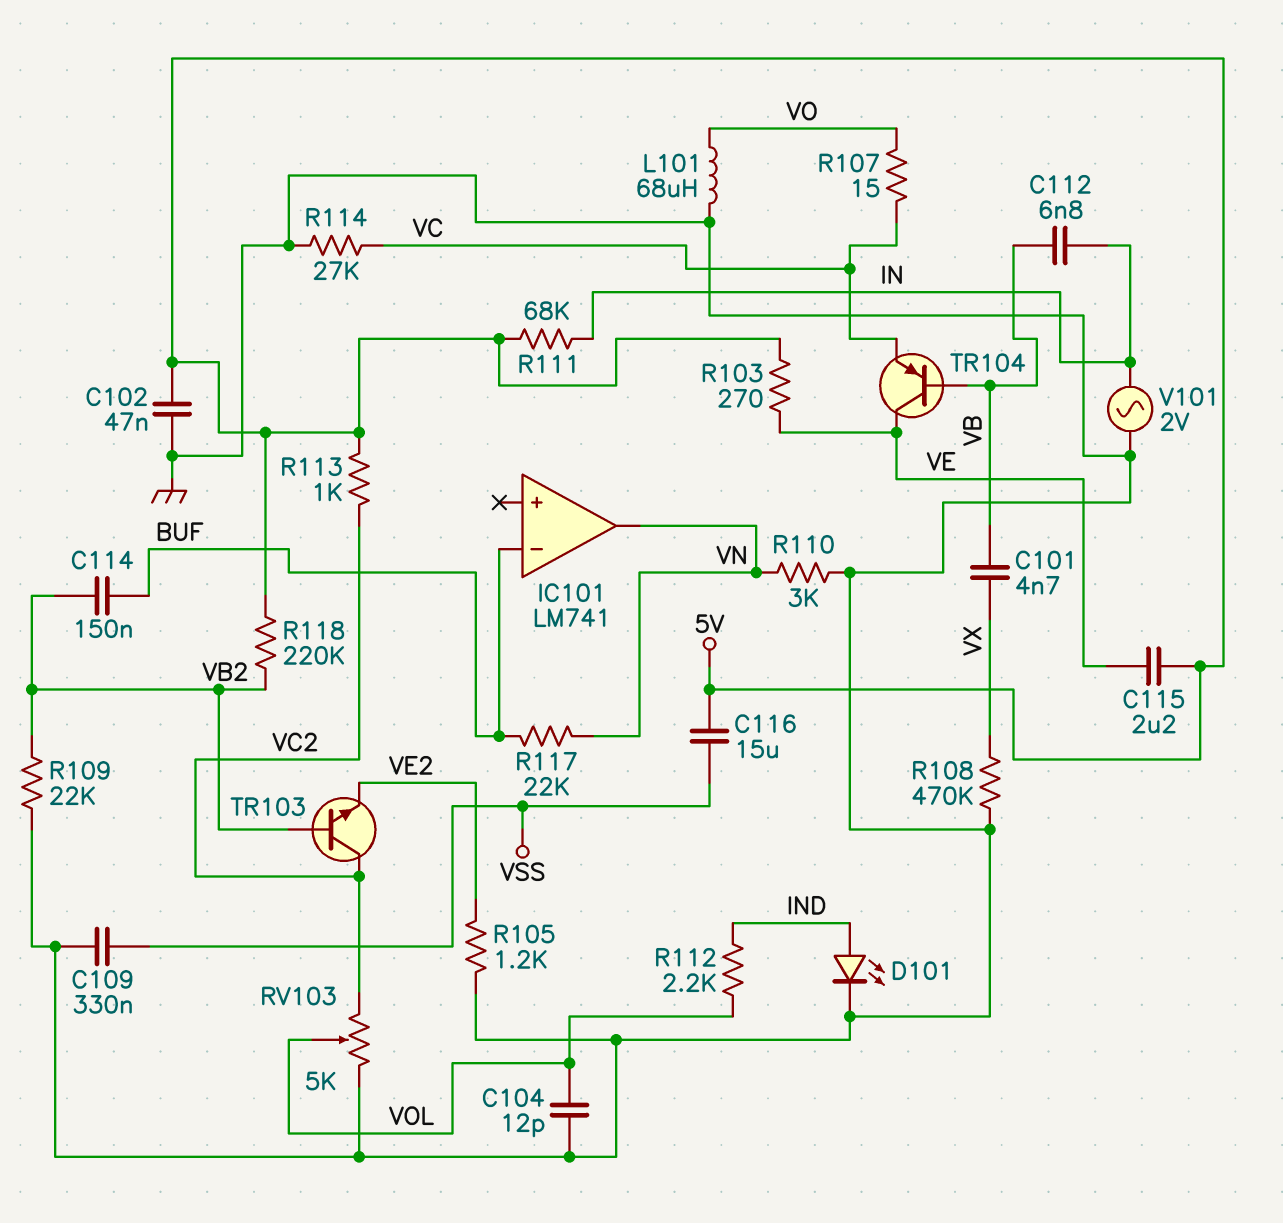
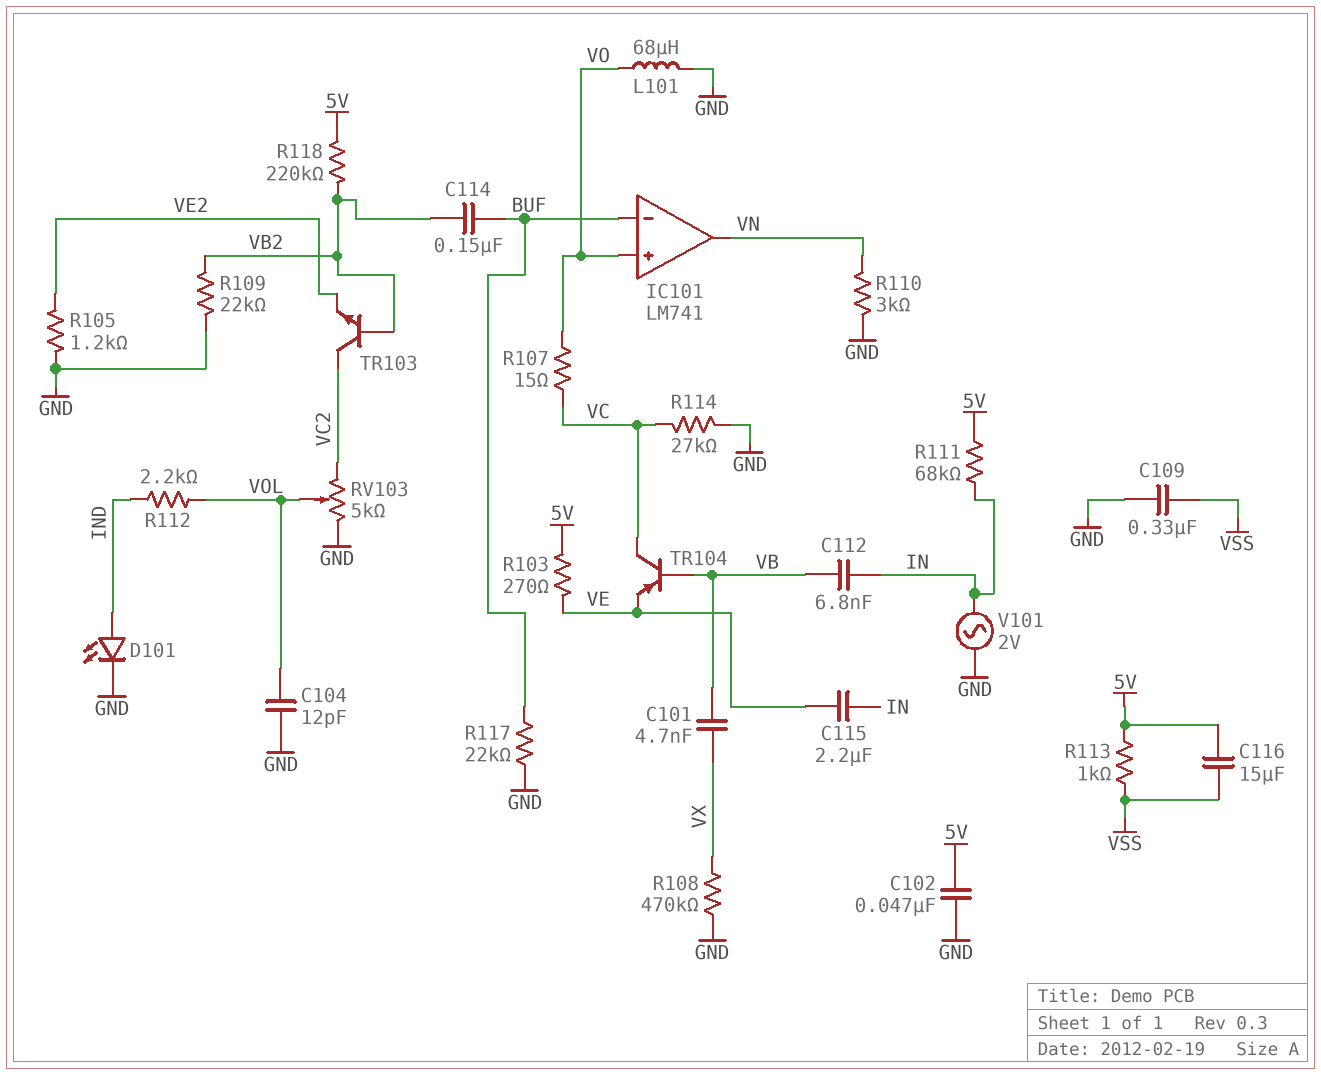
C115: 2.2uF (5V, VE) -> 2.2uF (IN, VE)
IC101 pin in+: none -> VO
R113: 1k (5V, VC2) -> 1k (5V, VSS)
R117: 22k (BUF, VN) -> 22k (BUF, GND)
TR104: PNP (B VB, C VE, E VC) -> PNP (B VB, C VC, E VE)

